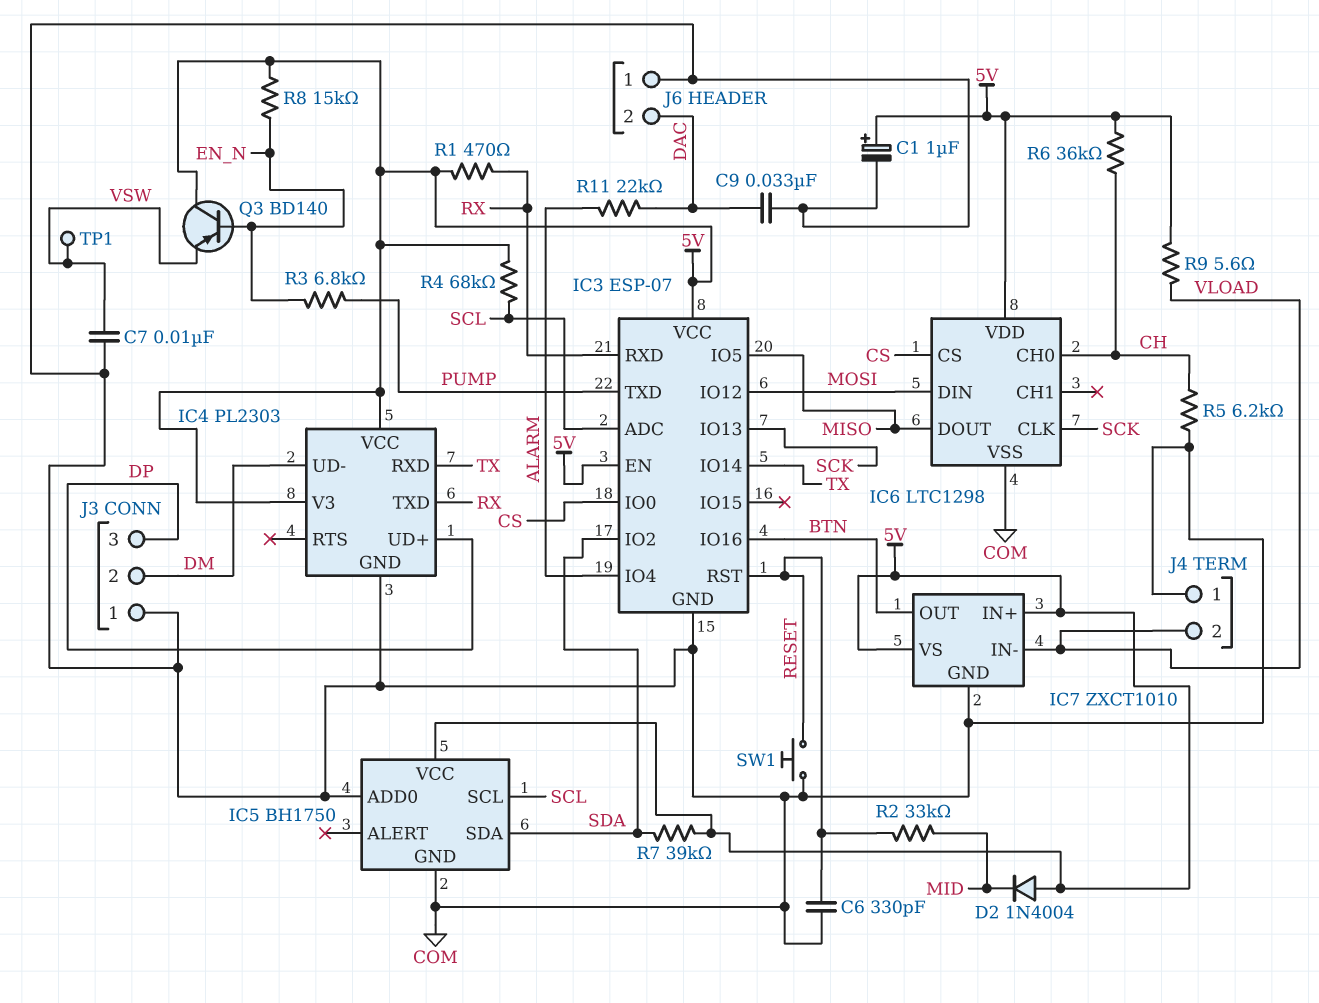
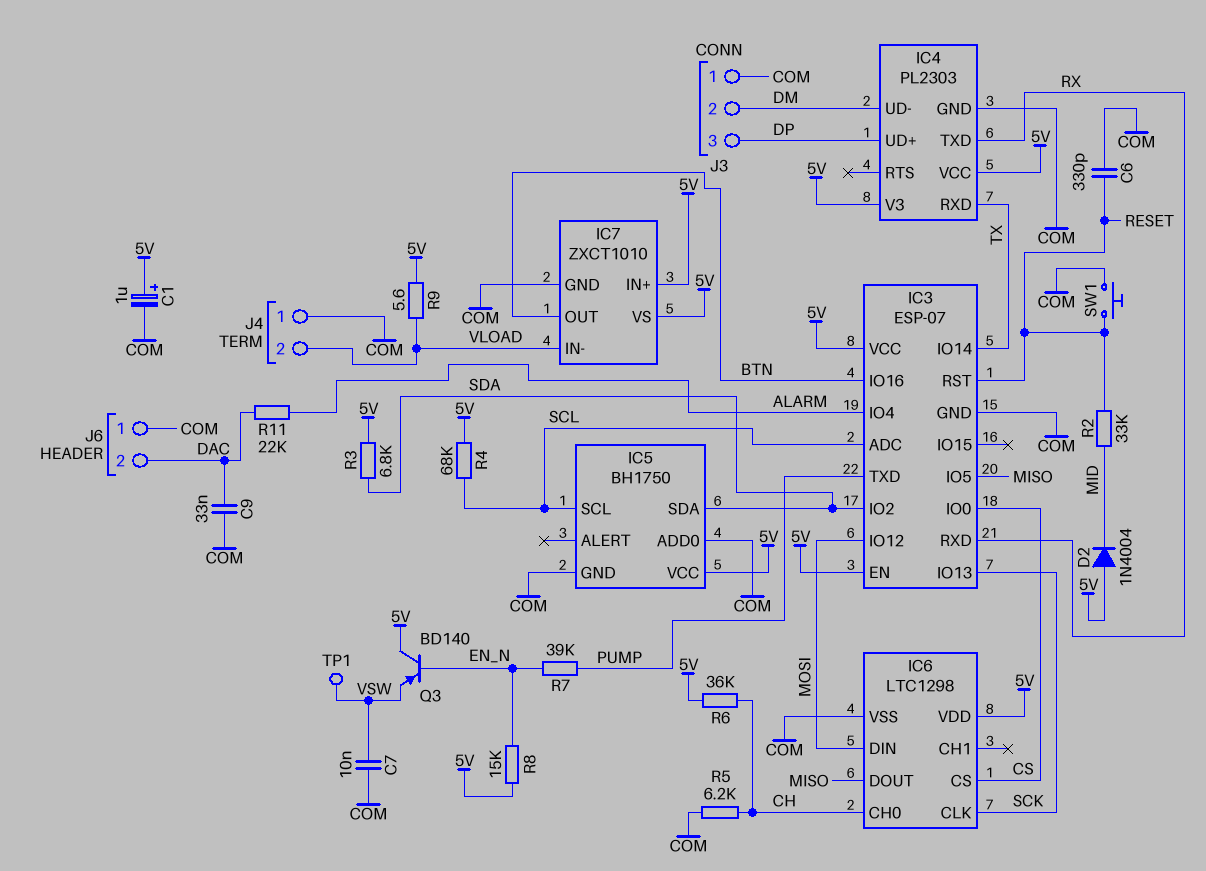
R1: 470 (5V, RX) -> none
R3: 6.8k (EN_N, PUMP) -> 6.8k (5V, SDA)
R7: 39k (5V, SDA) -> 39k (EN_N, PUMP)

